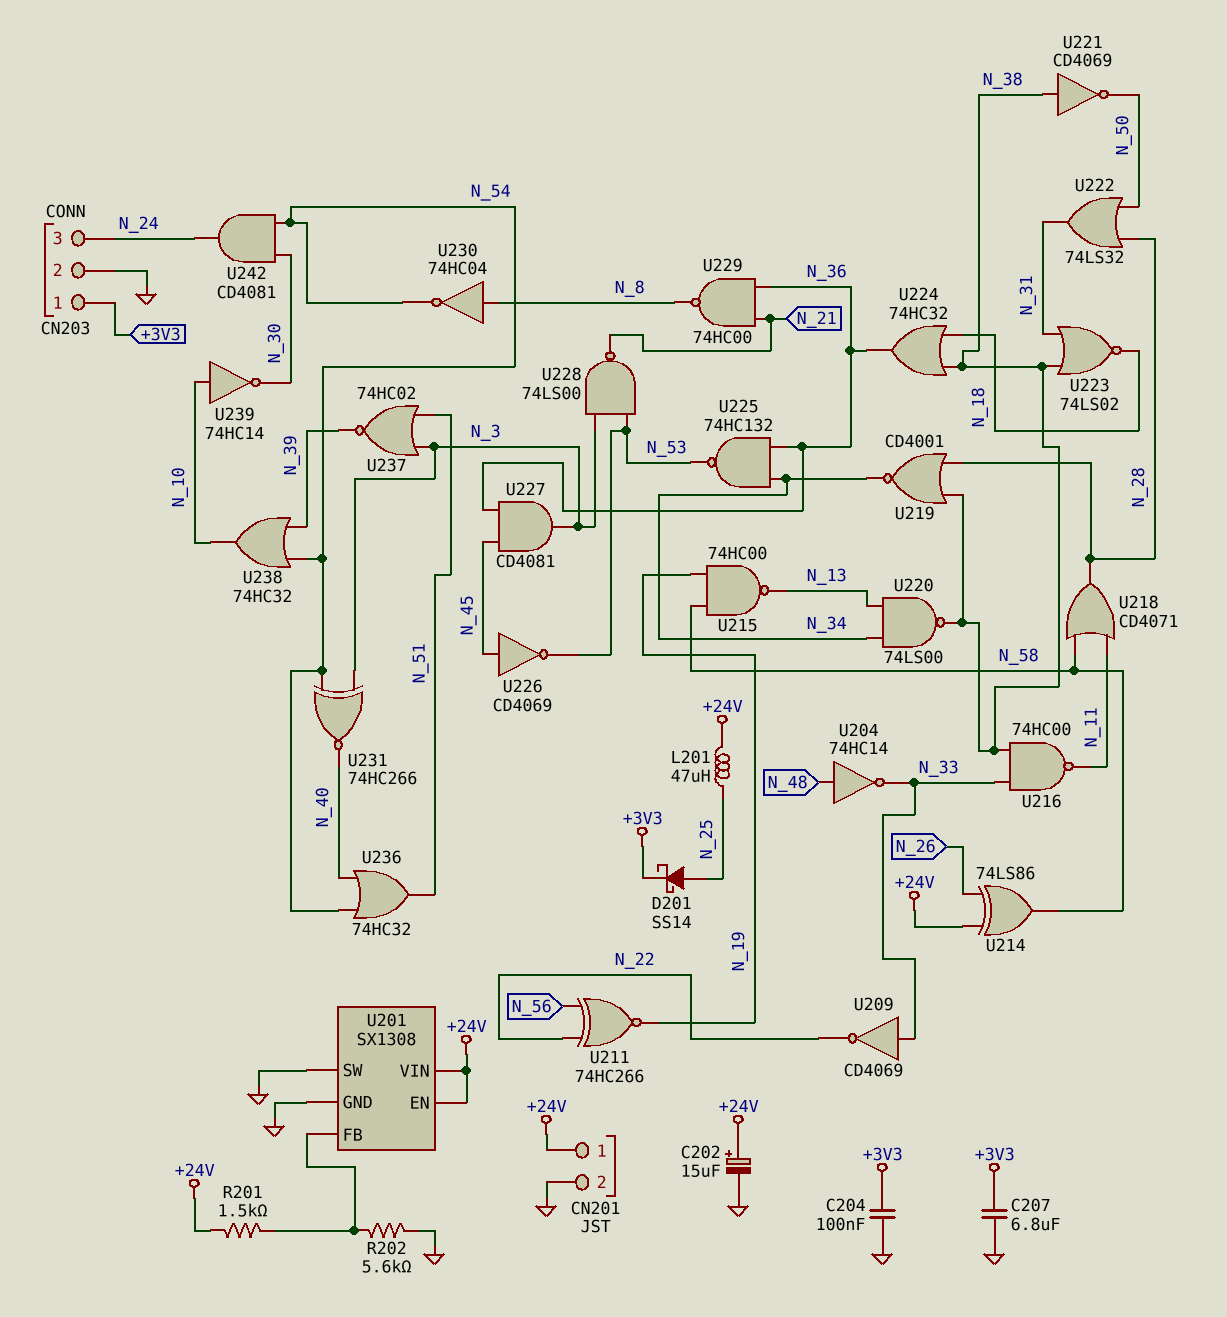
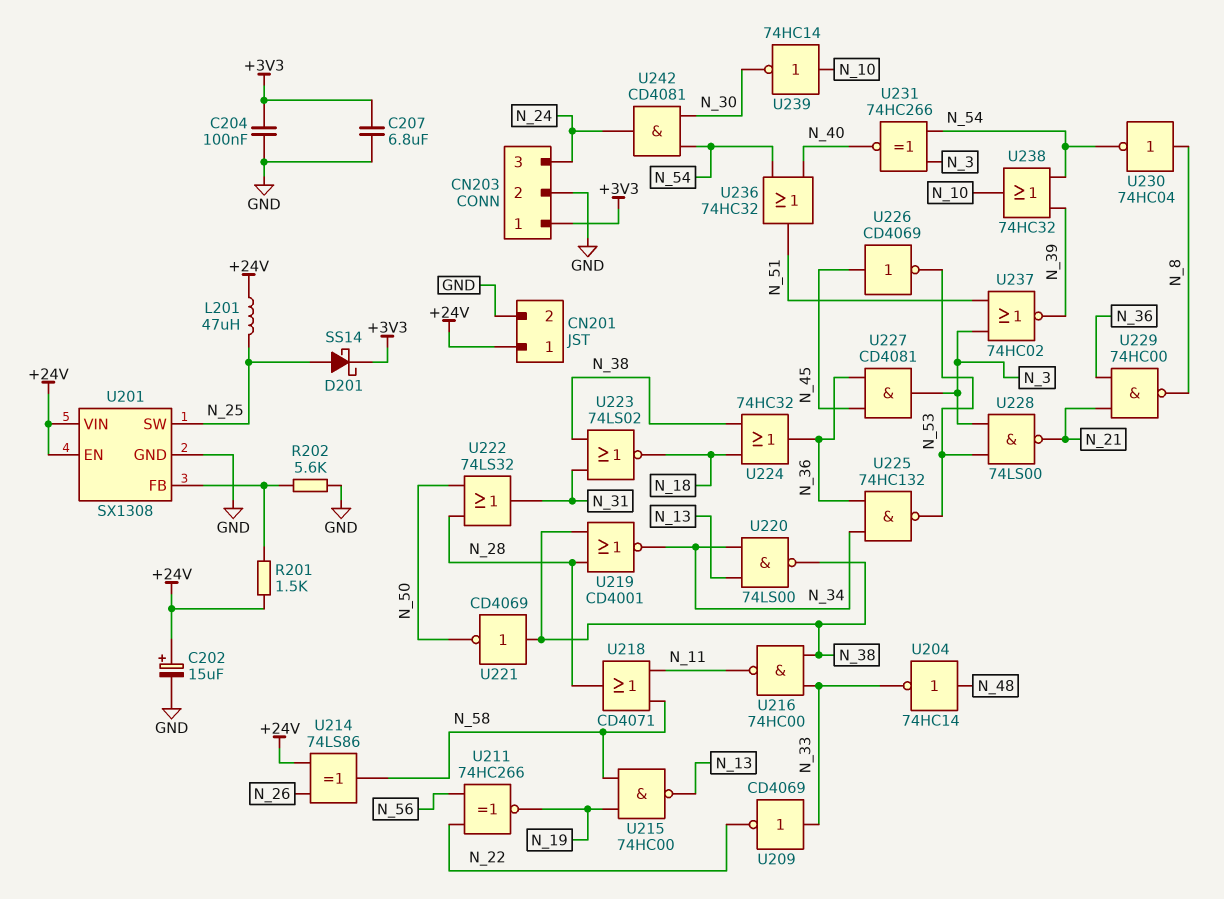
U201 pin SW: GND -> N_25

